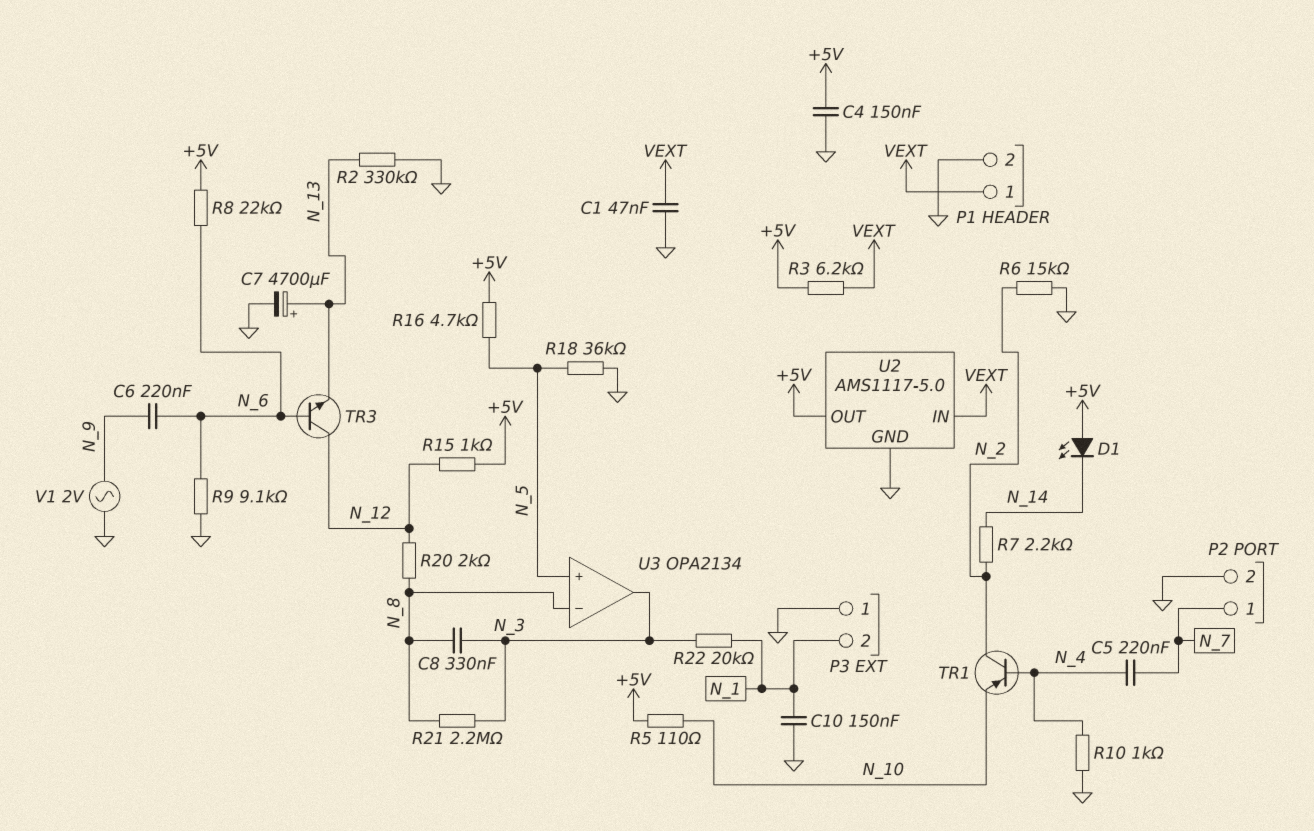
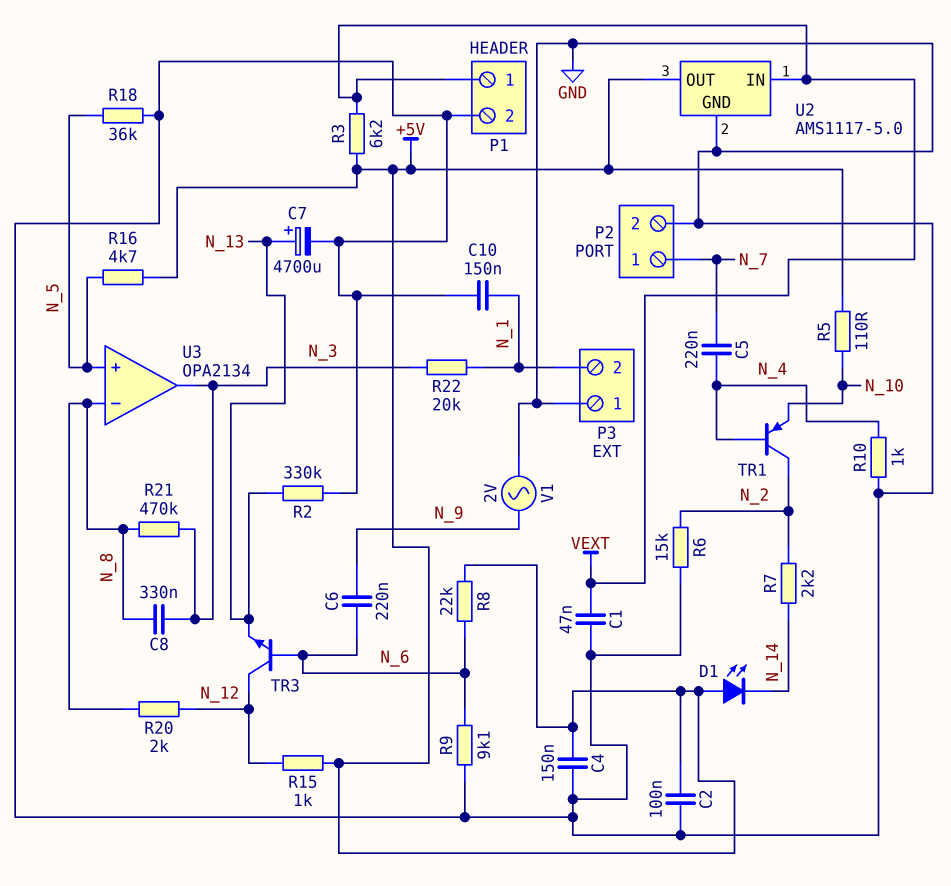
C2: none -> 100nF (+5V, GND)
R21: 2.2M (N_3, N_8) -> 470k (N_3, N_8)

